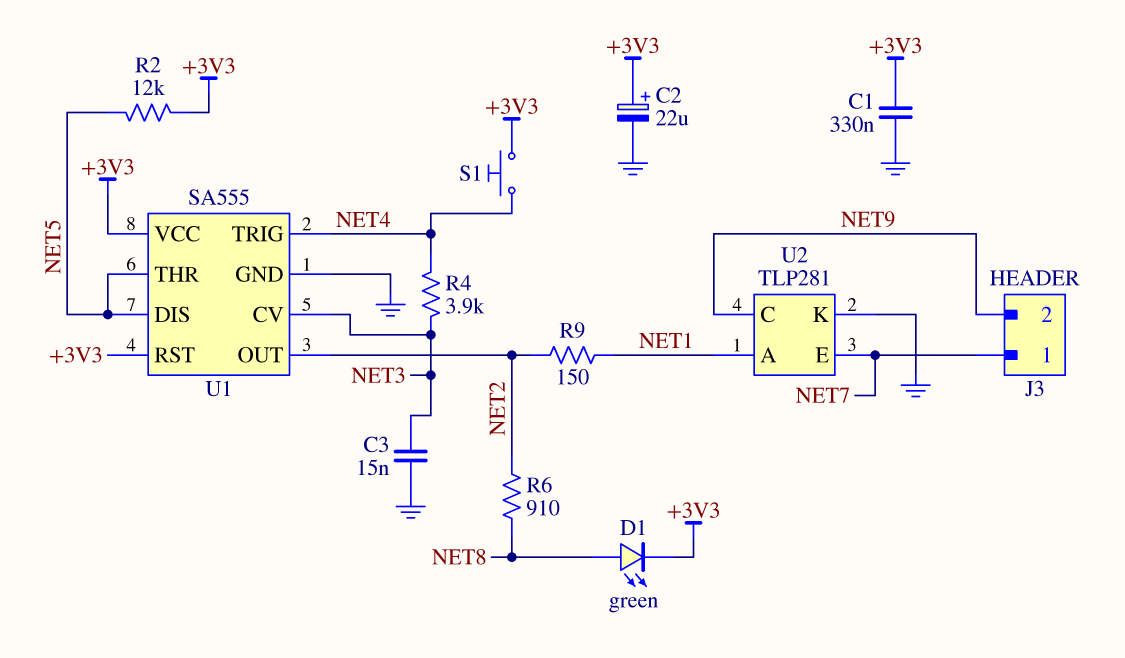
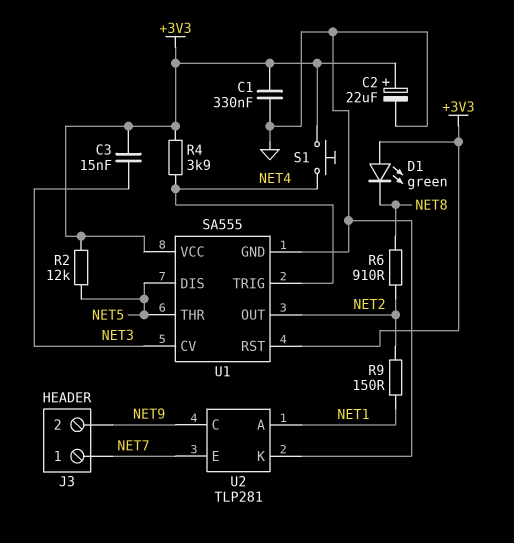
C3: 15nF (GND, NET3) -> 15nF (+3V3, NET3)
D1: LED green (A NET8, K +3V3) -> LED green (A +3V3, K NET8)
R4: 3.9k (NET3, NET4) -> 3.9k (+3V3, NET4)

